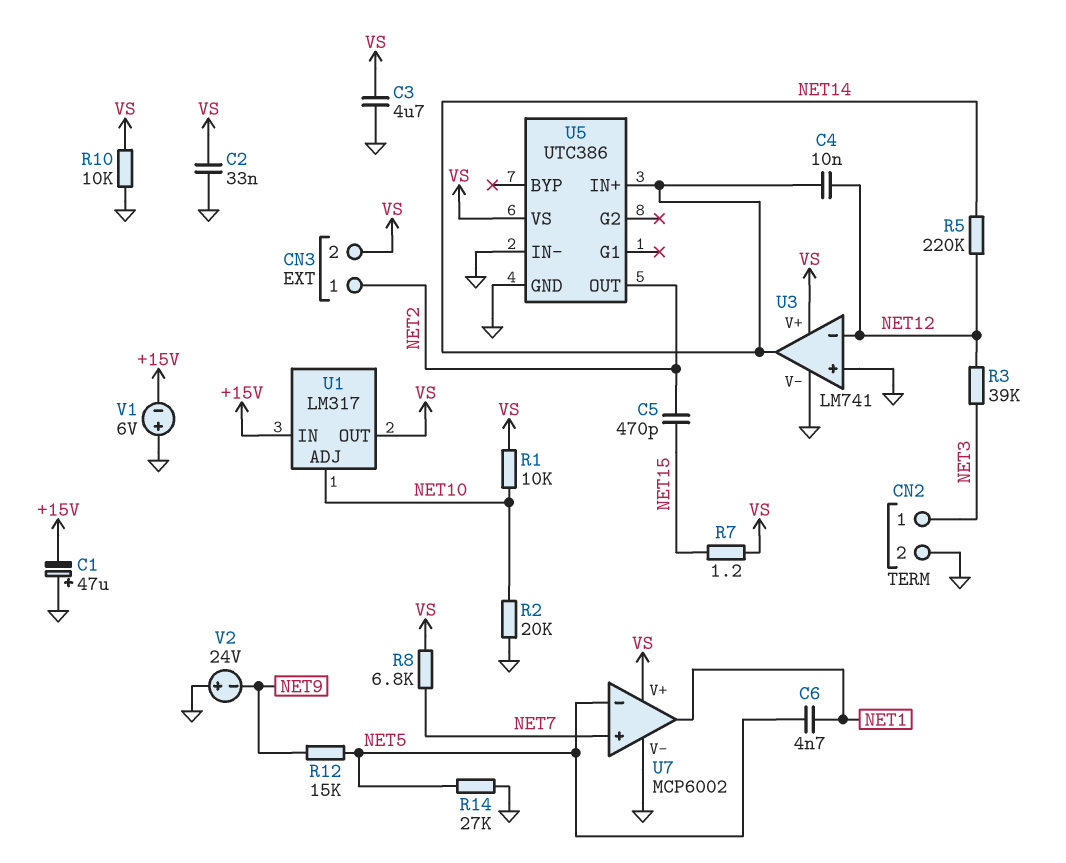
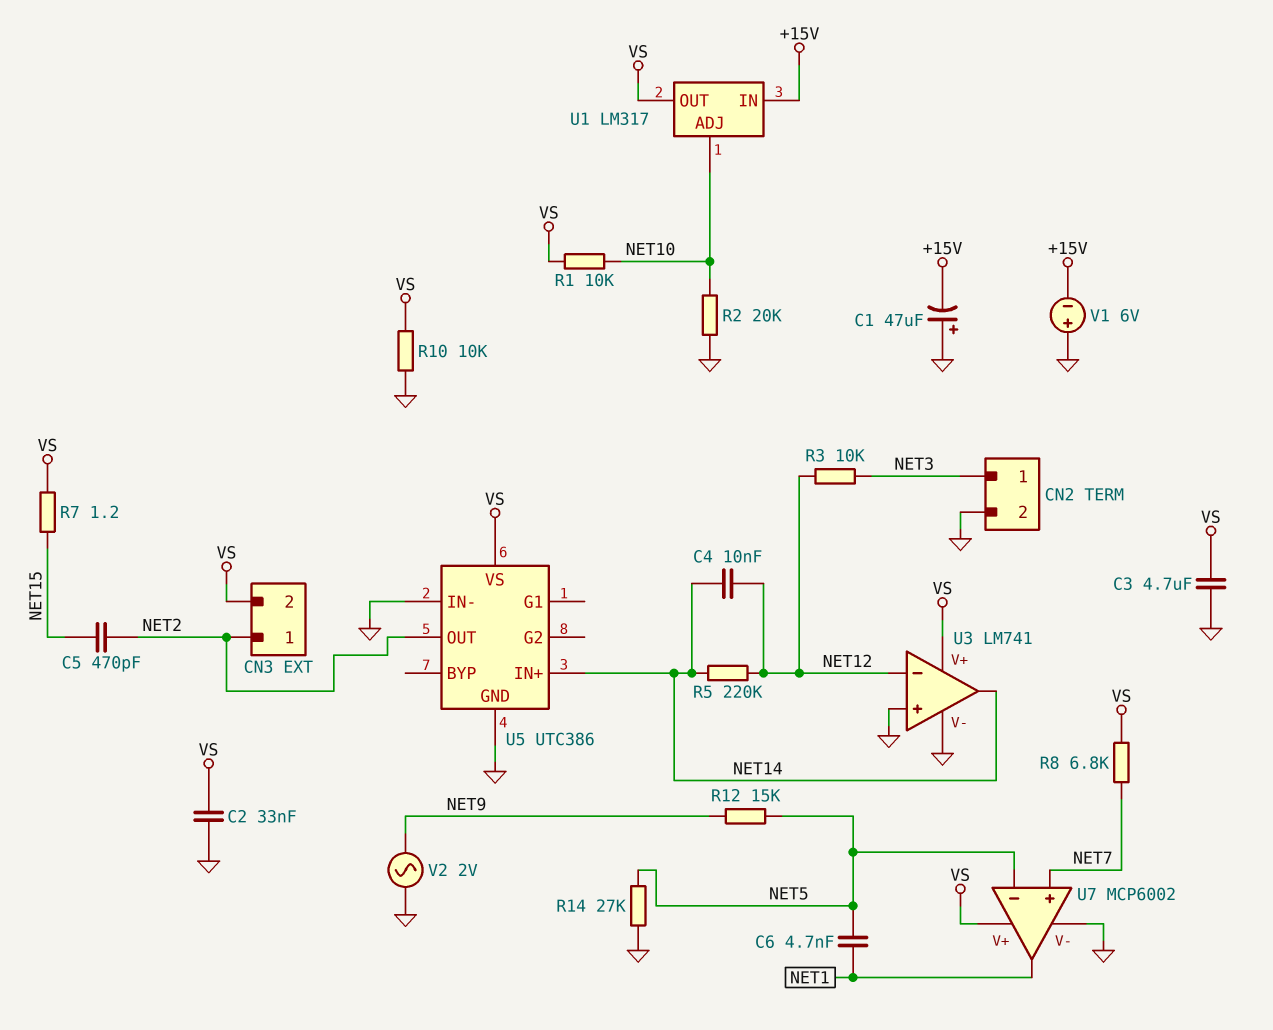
R3: 39k (NET3, NET12) -> 10k (NET3, NET12)
V2: 24V (plus GND, minus NET9) -> AC 2V (GND, NET9)

